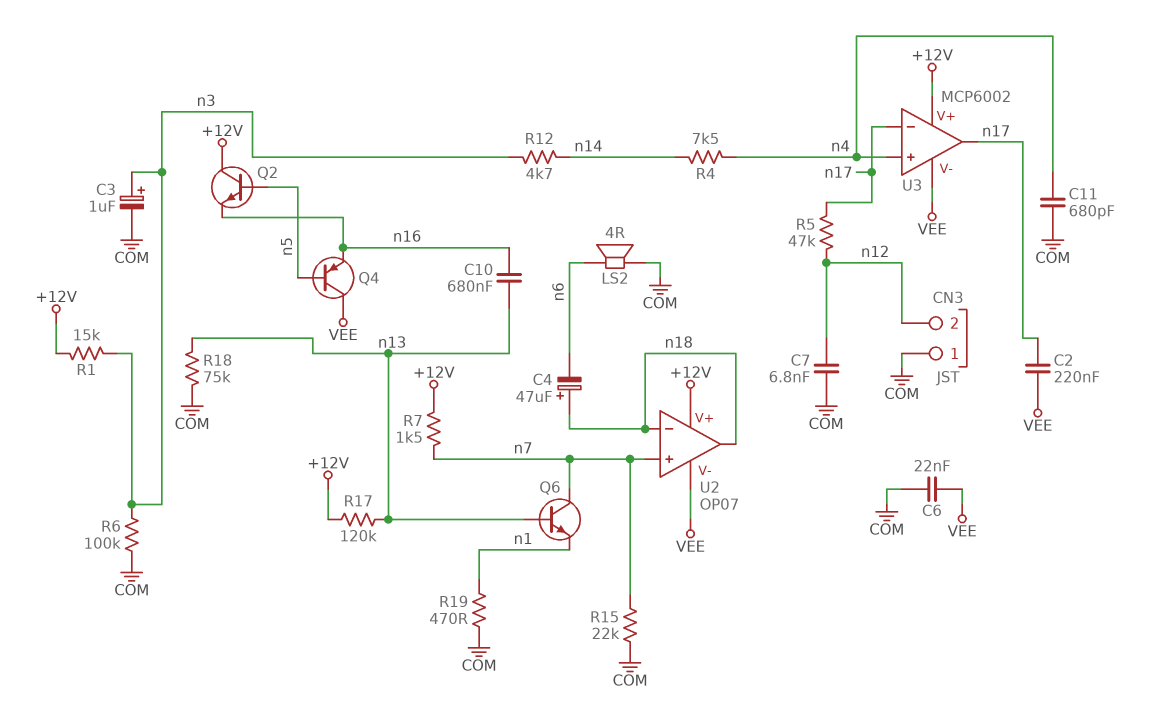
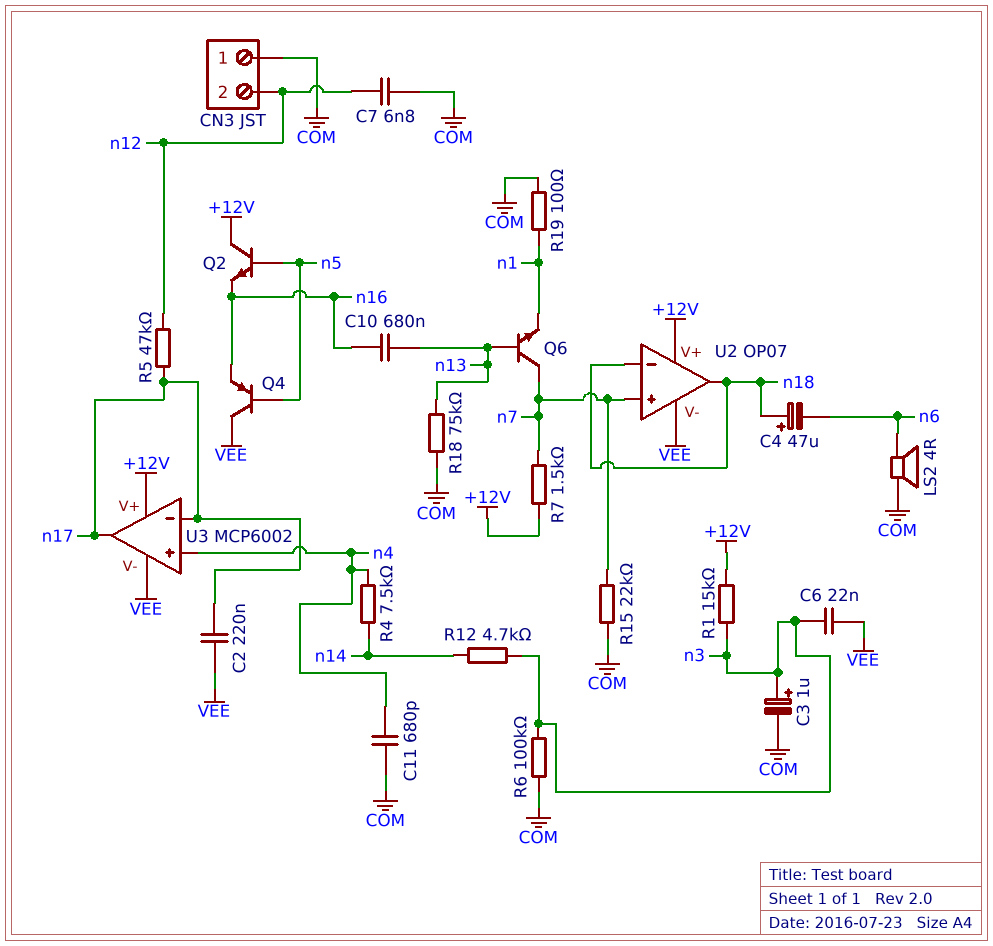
C6: 22nF (COM, VEE) -> 22nF (VEE, n3)
R17: 120k (+12V, n13) -> none
R19: 470 (COM, n1) -> 100 (COM, n1)

